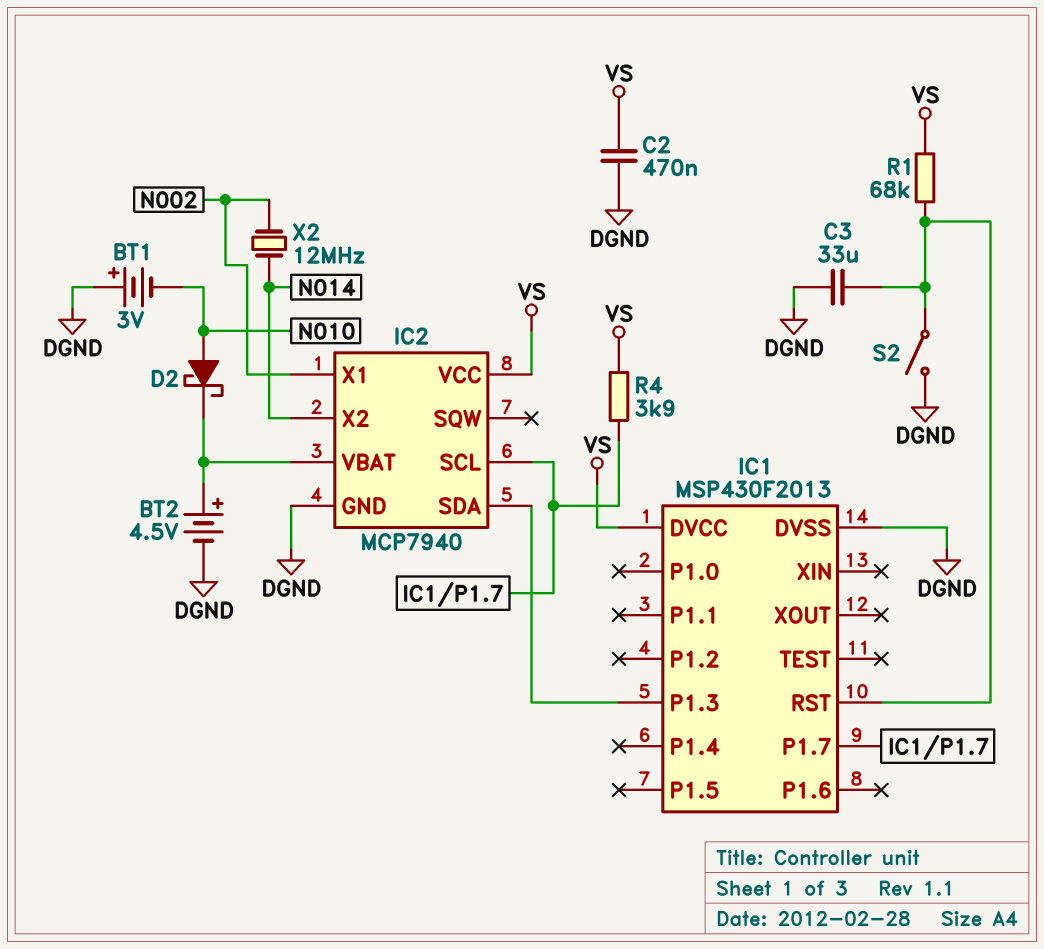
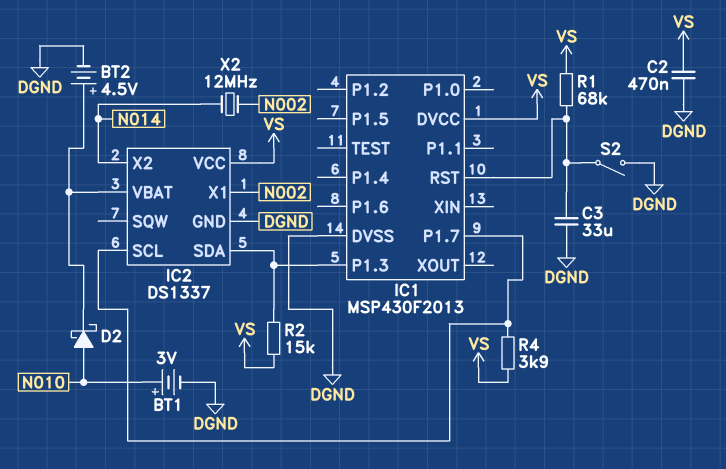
BT1: 3V (plus DGND, minus N010) -> 3V (plus N010, minus DGND)
IC2: MCP7940 -> DS1337
R2: none -> 15k (IC1/P1.3, VS)

